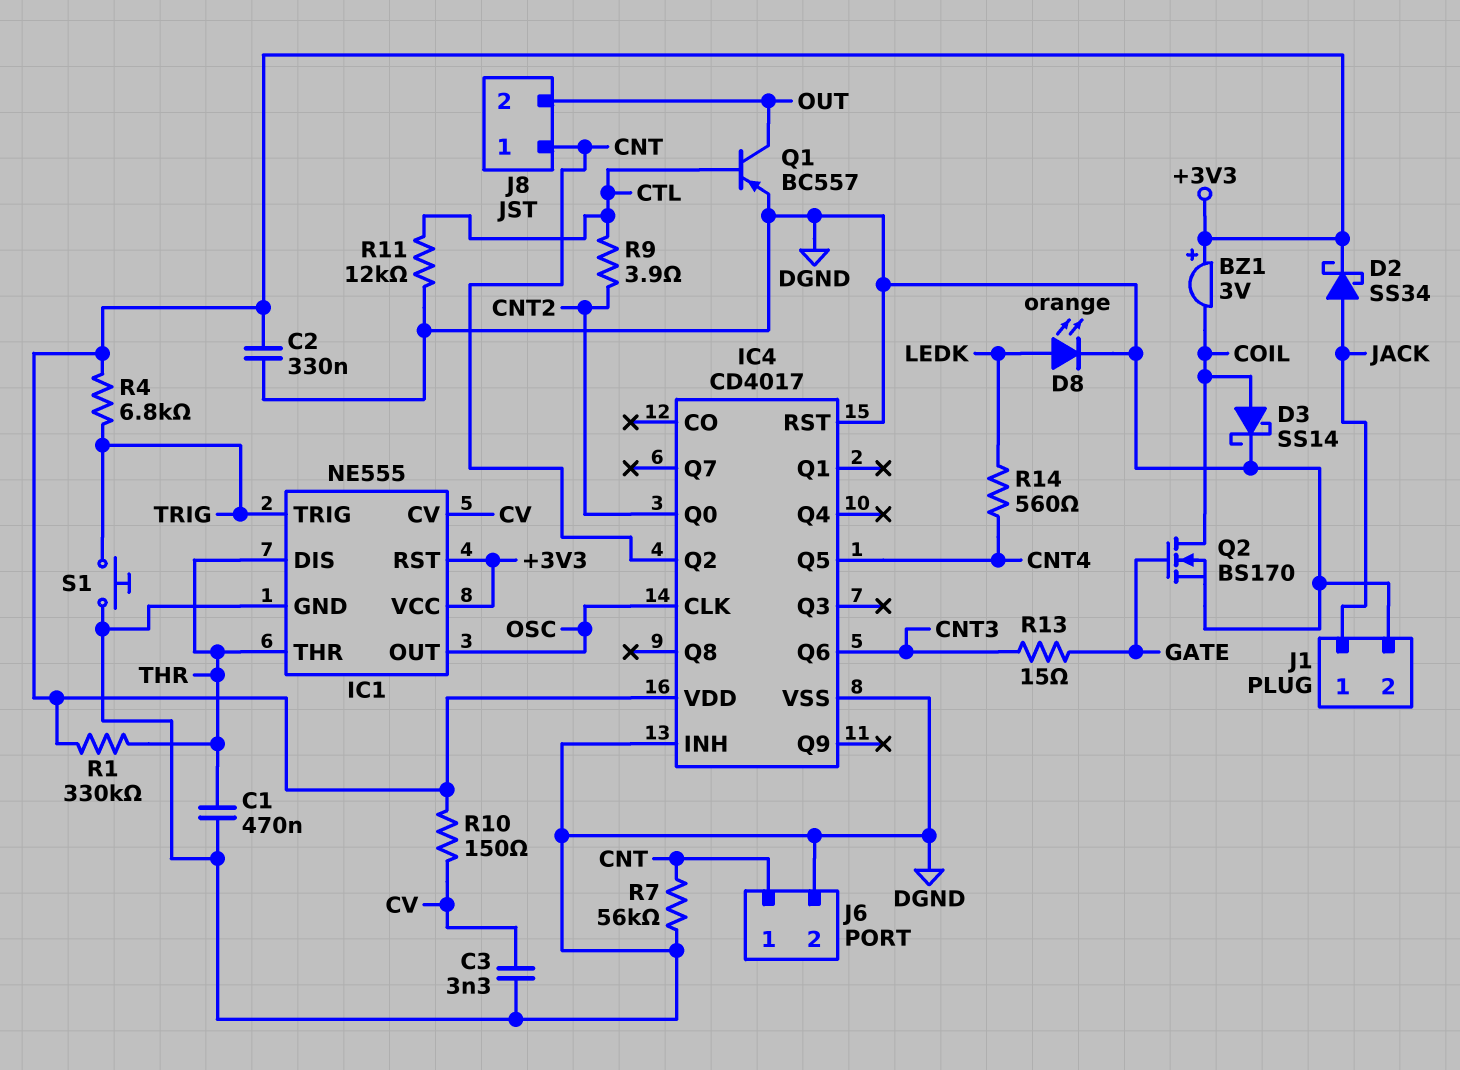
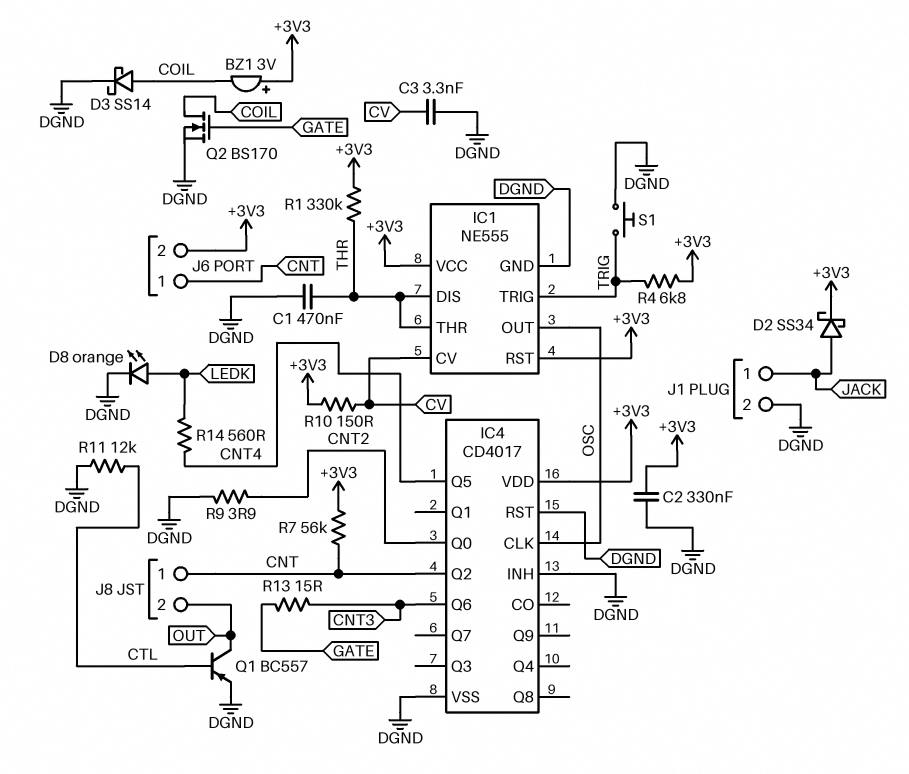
J6 pin 2: DGND -> +3V3
R7: 56k (CNT, DGND) -> 56k (+3V3, CNT)
R9: 3.9 (CNT2, CTL) -> 3.9 (CNT2, DGND)

